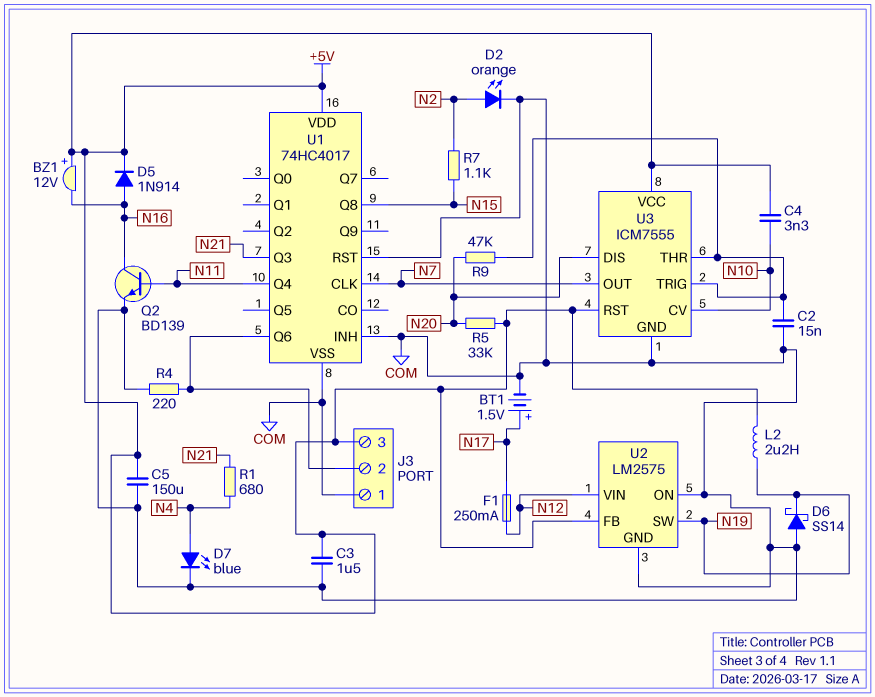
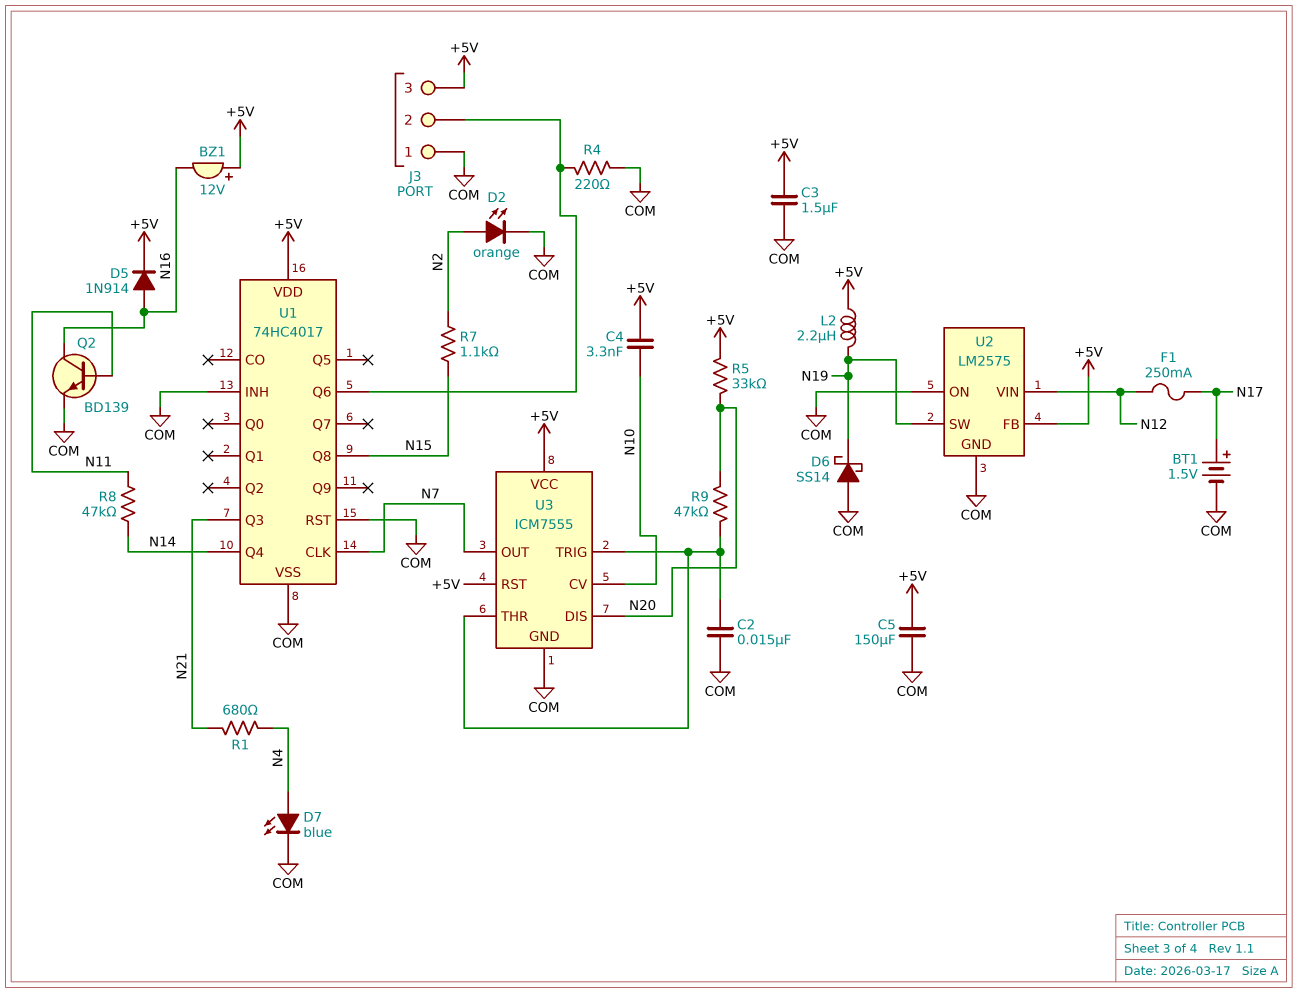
R8: none -> 47k (N11, N14)
U1 pin Q4: N11 -> N14

